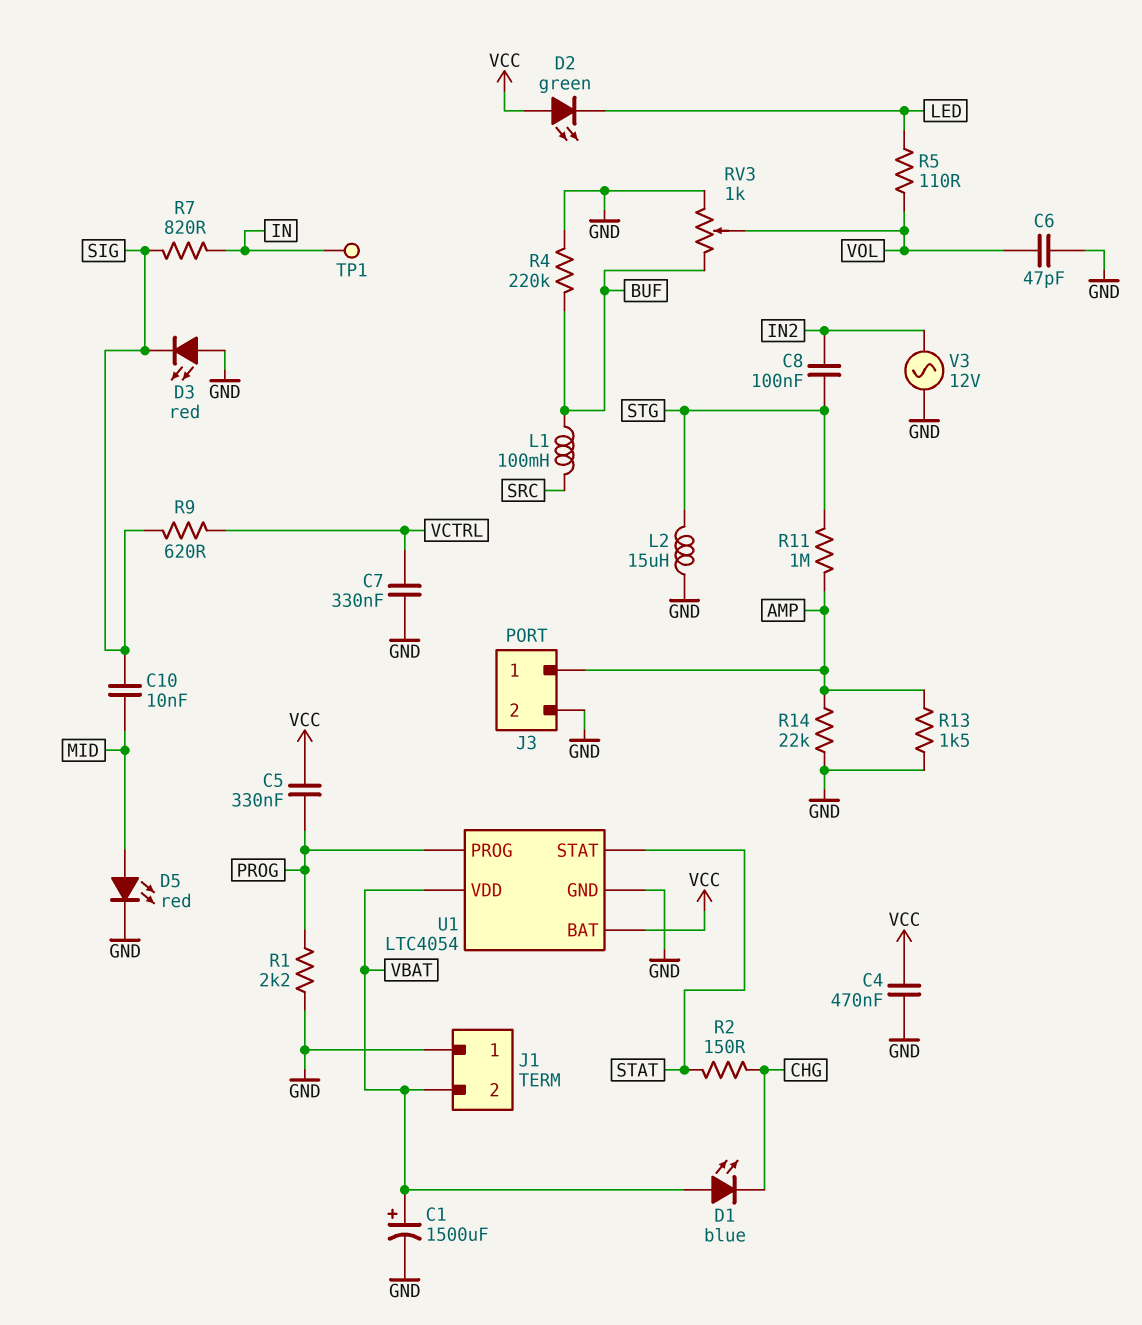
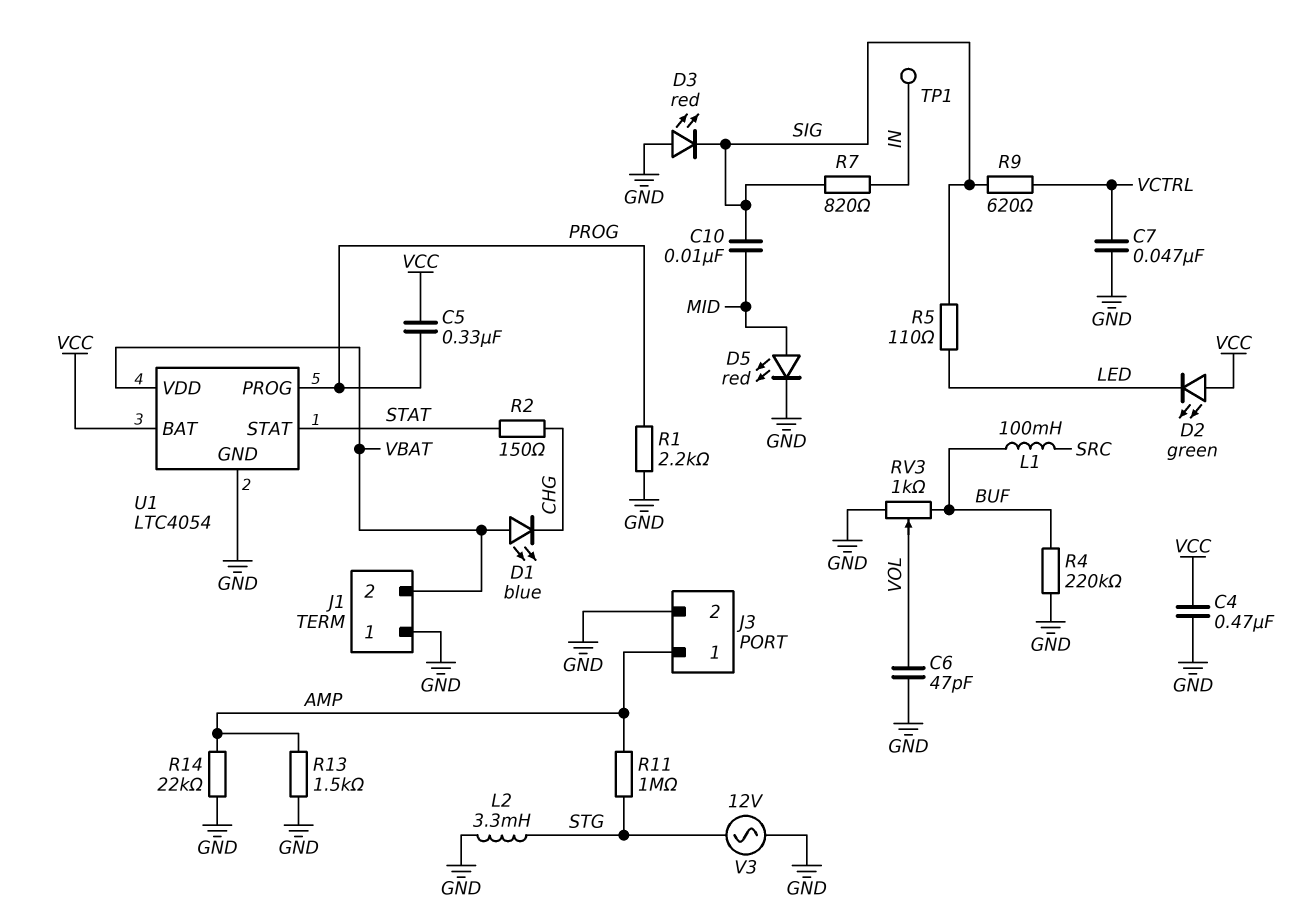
C1: 1500uF (plus VBAT, minus GND) -> none
C7: 330nF (GND, VCTRL) -> 47nF (GND, VCTRL)
C8: 100nF (IN2, STG) -> none
L2: 15uH (GND, STG) -> 3.3mH (GND, STG)
R5: 110 (LED, VOL) -> 110 (LED, SIG)
V3: AC 12V (GND, IN2) -> AC 12V (GND, STG)

